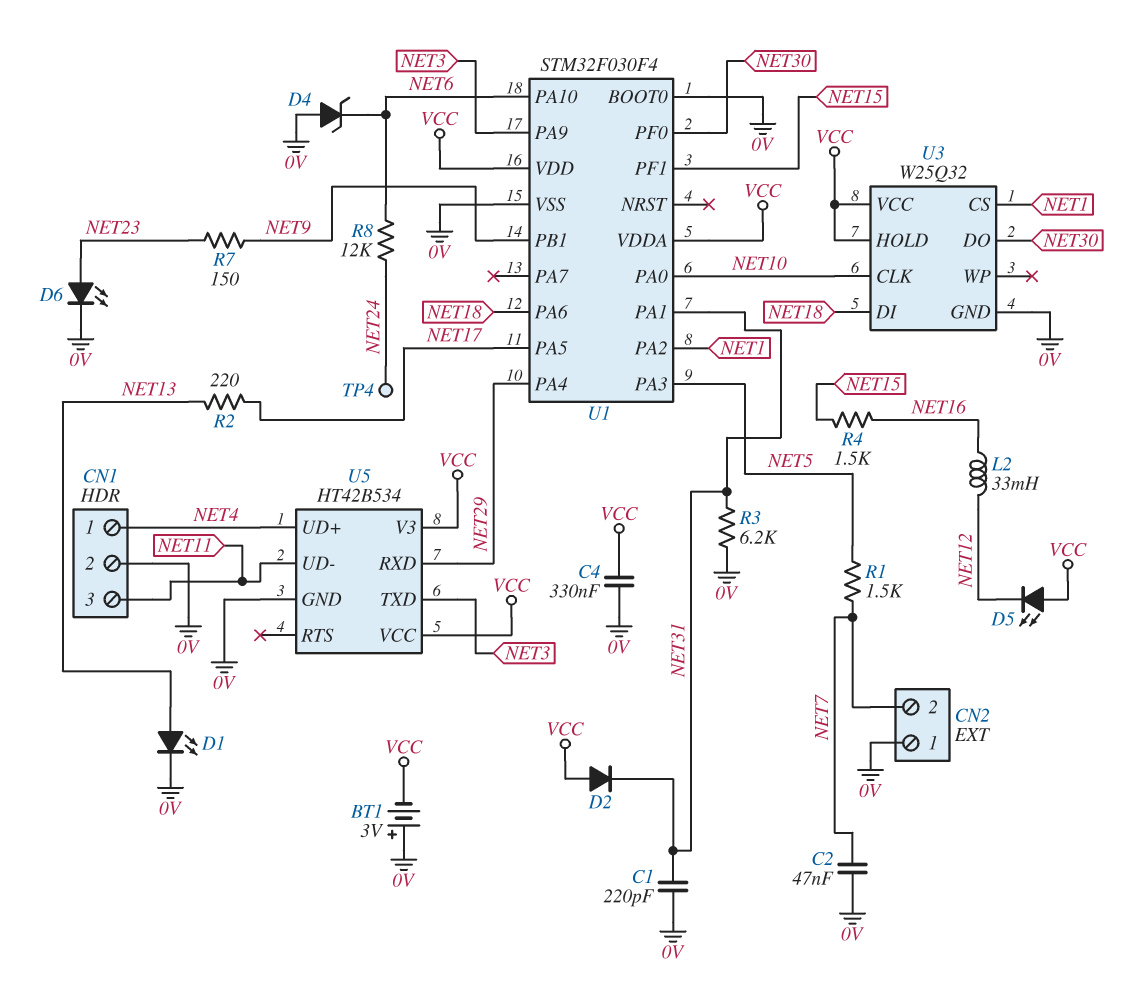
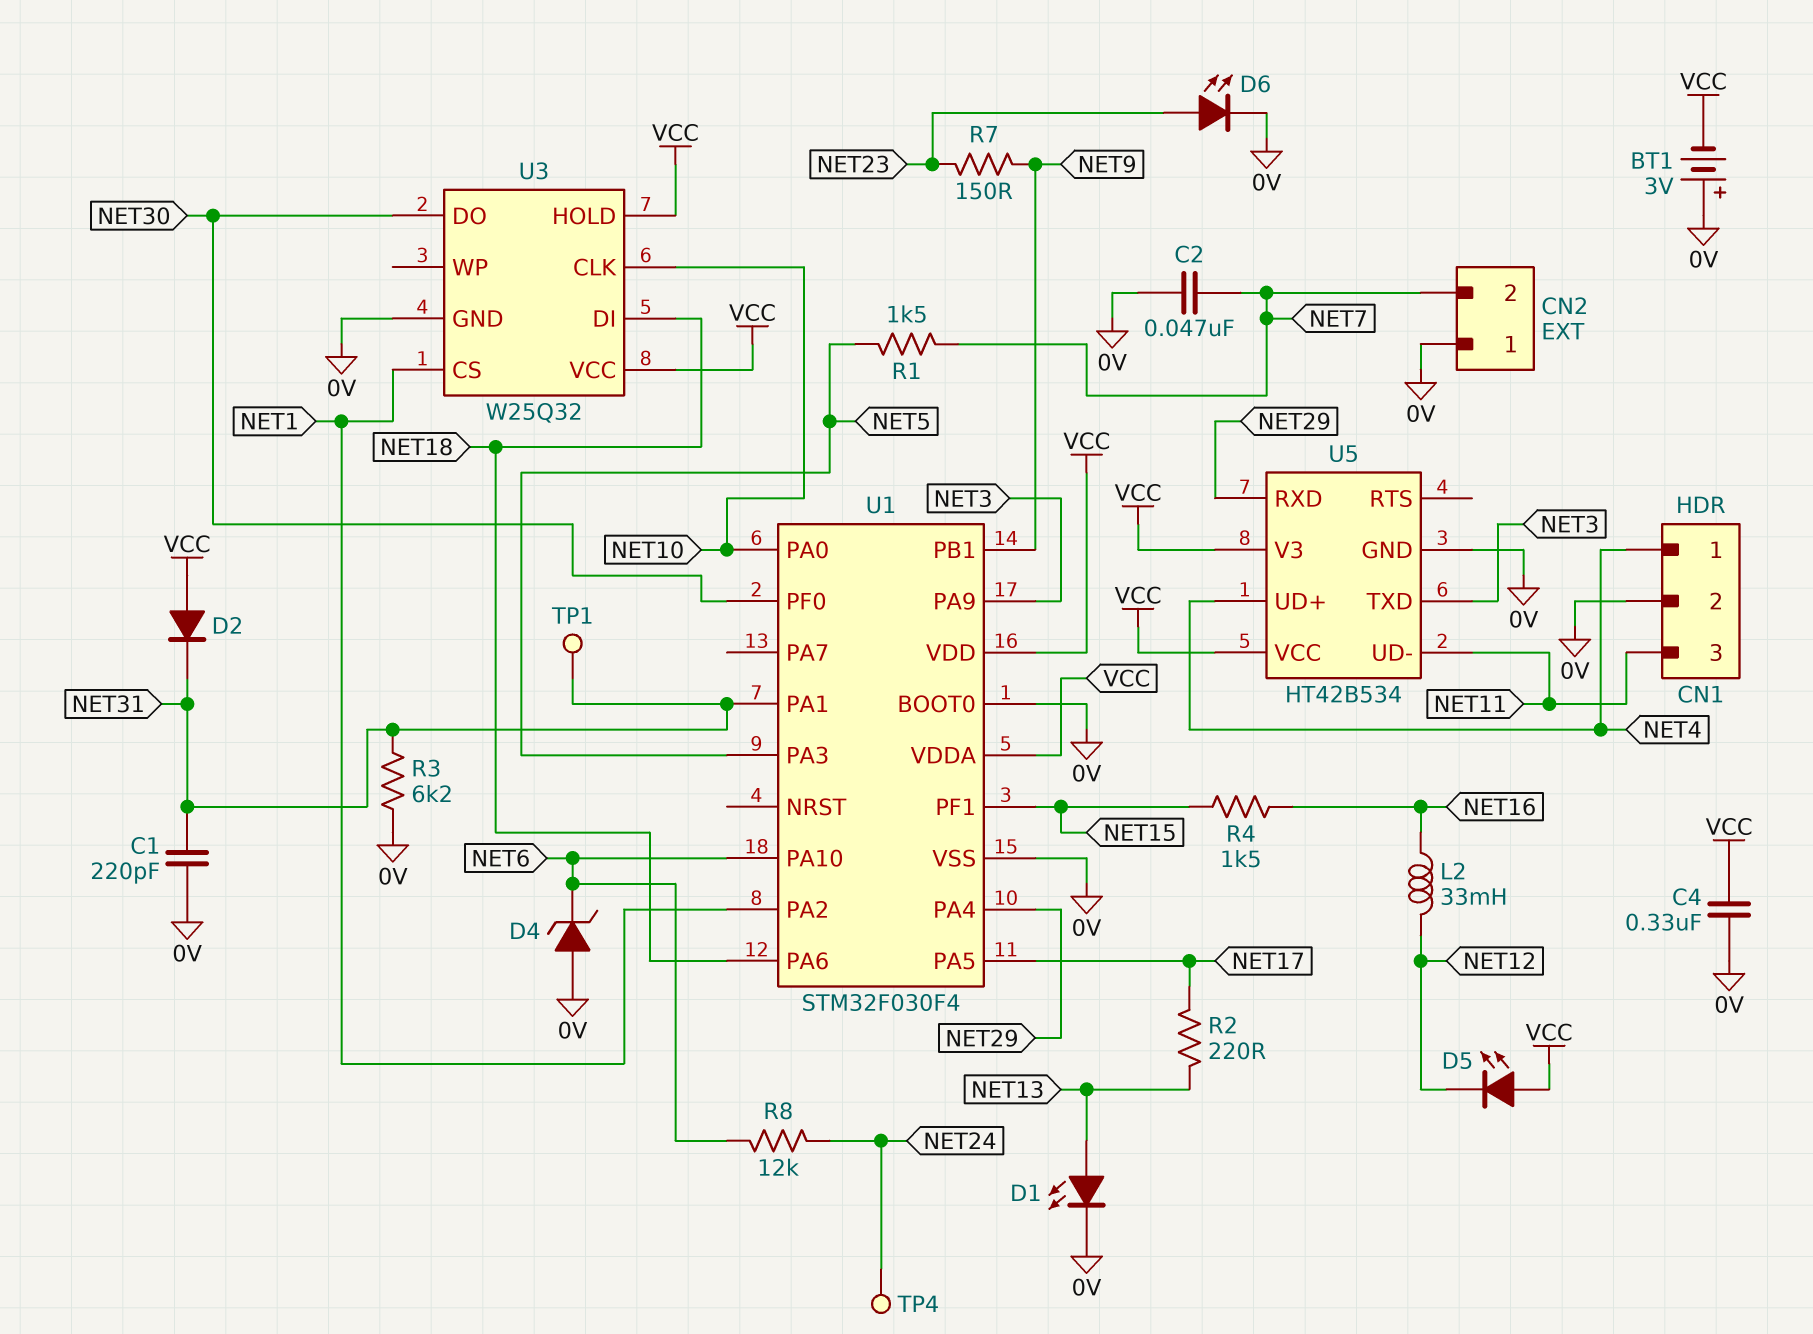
TP1: none -> test point (NET31)

